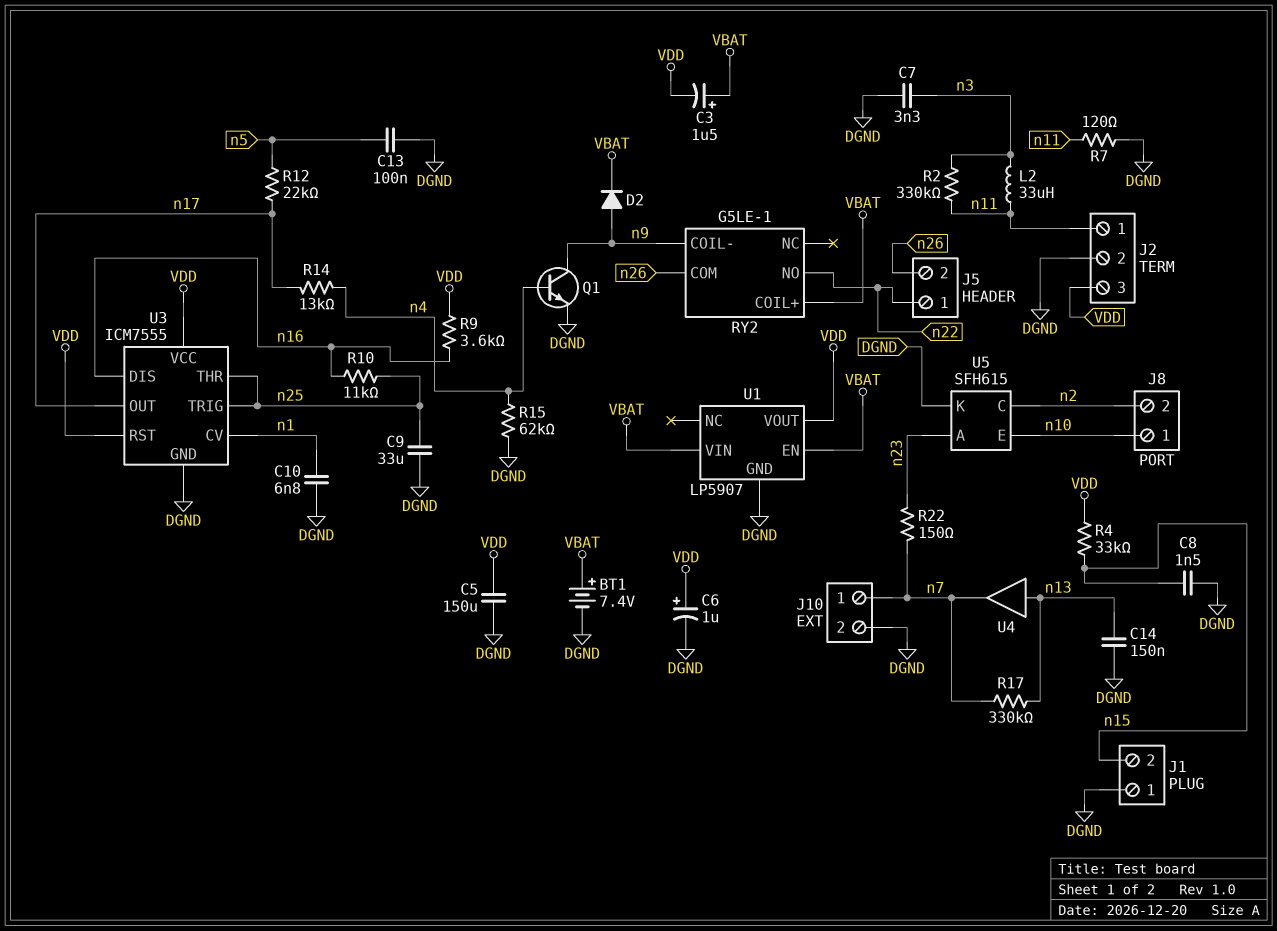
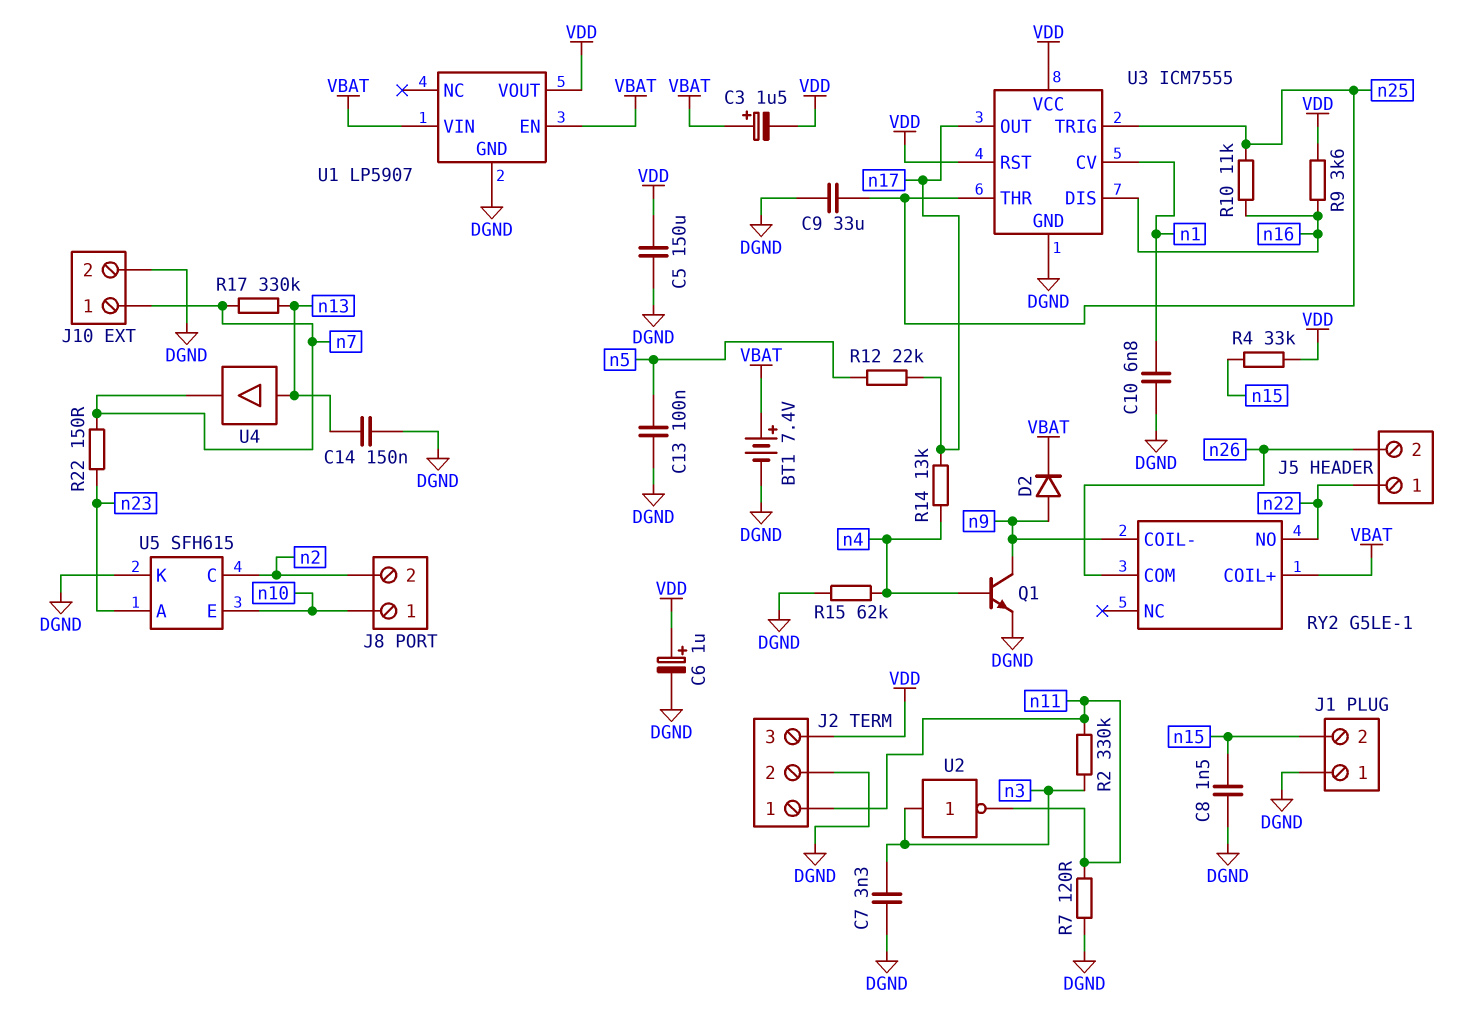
L2: 33uH (n3, n11) -> none
U2: none -> NOT (in n3, out n11)

